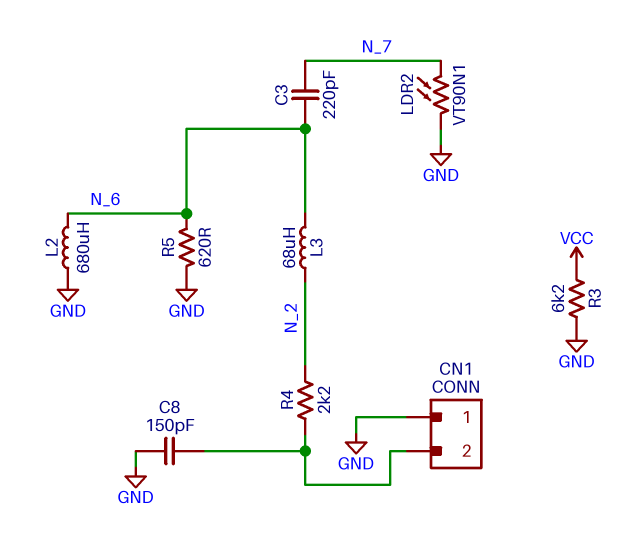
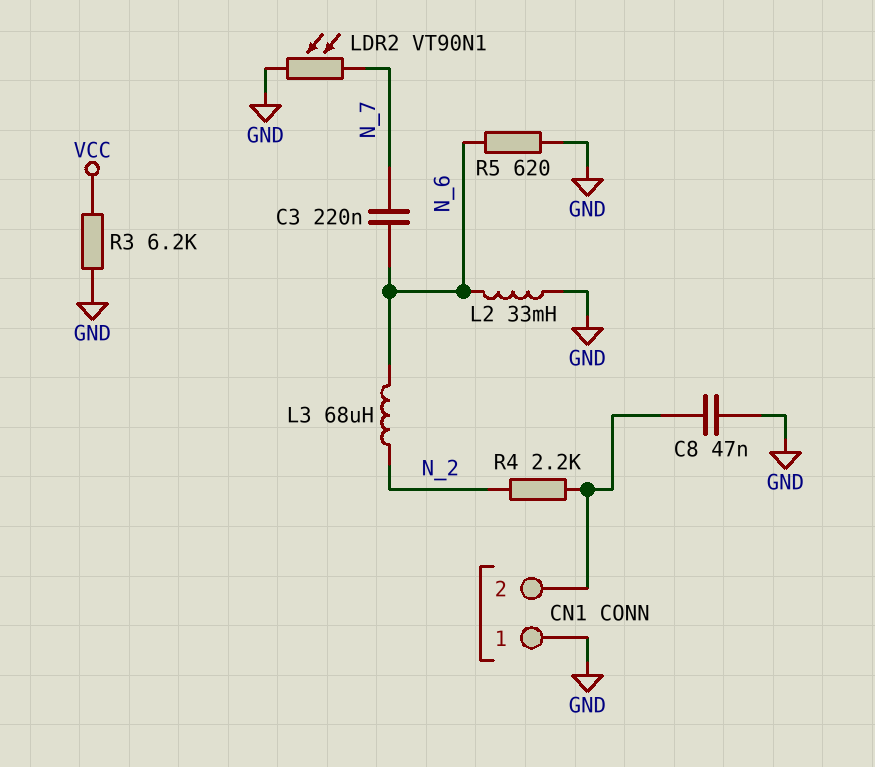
C3: 220pF (N_6, N_7) -> 220nF (N_6, N_7)
C8: 150pF (CN1/2, GND) -> 47nF (CN1/2, GND)
L2: 680uH (GND, N_6) -> 33mH (GND, N_6)

